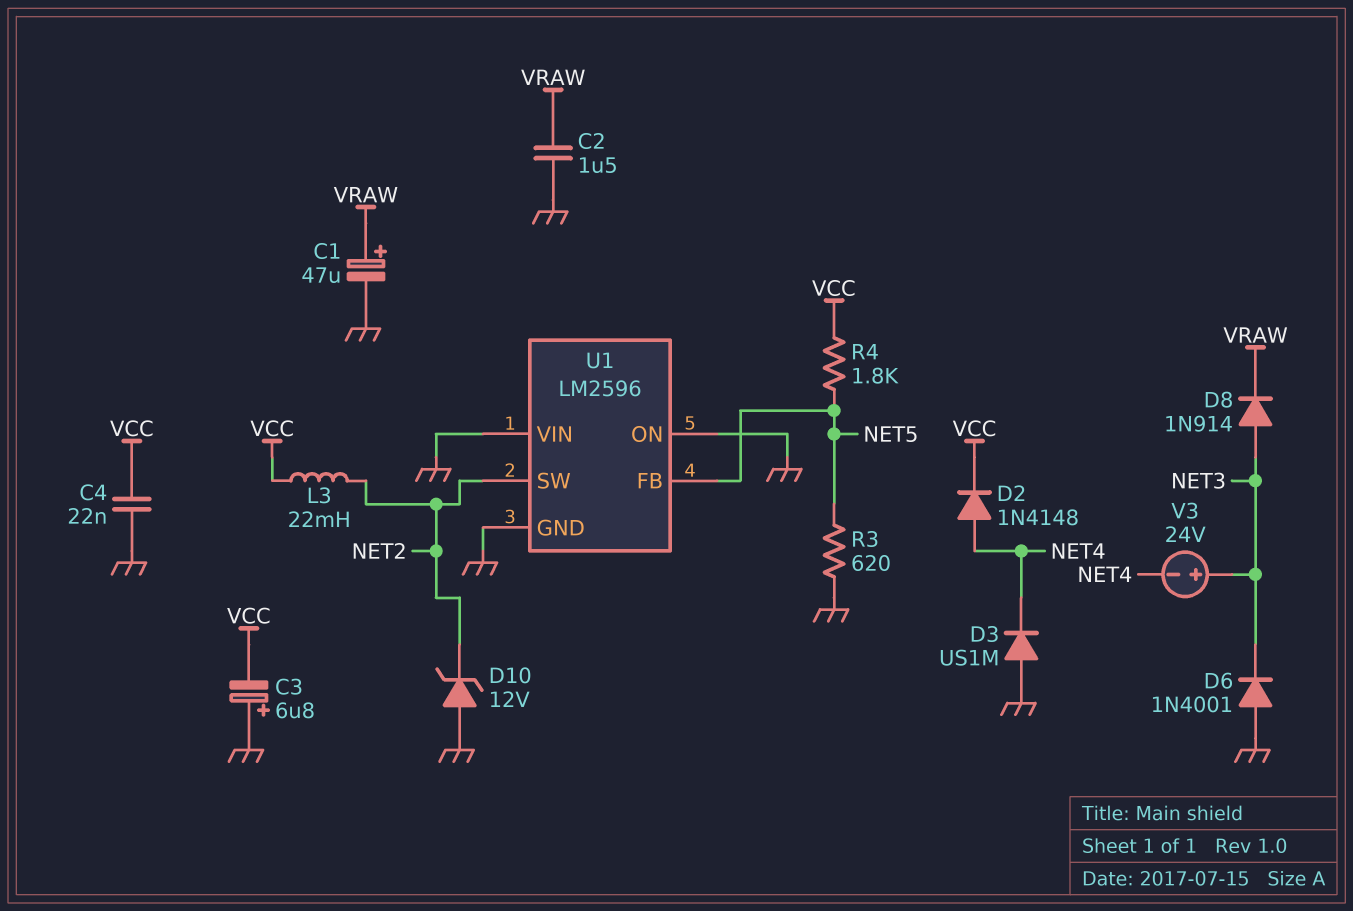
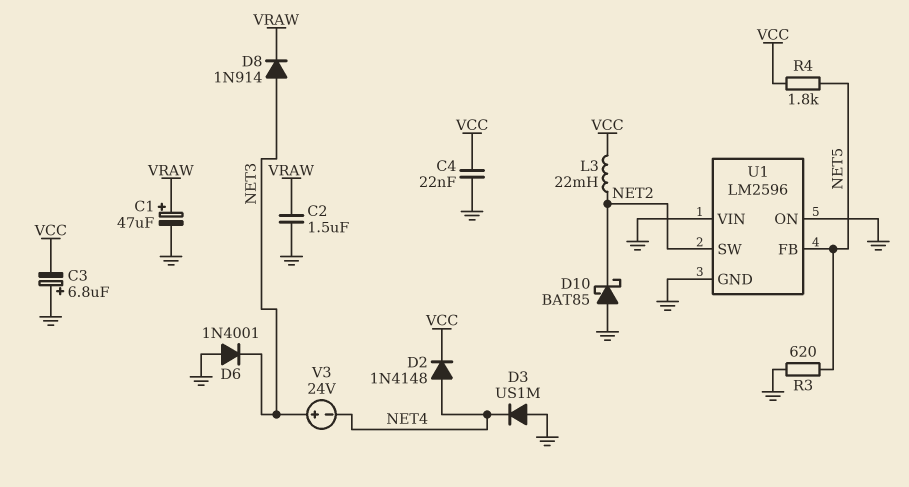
D10: zener 12V (A GND, K NET2) -> schottky BAT85 (A GND, K NET2)

